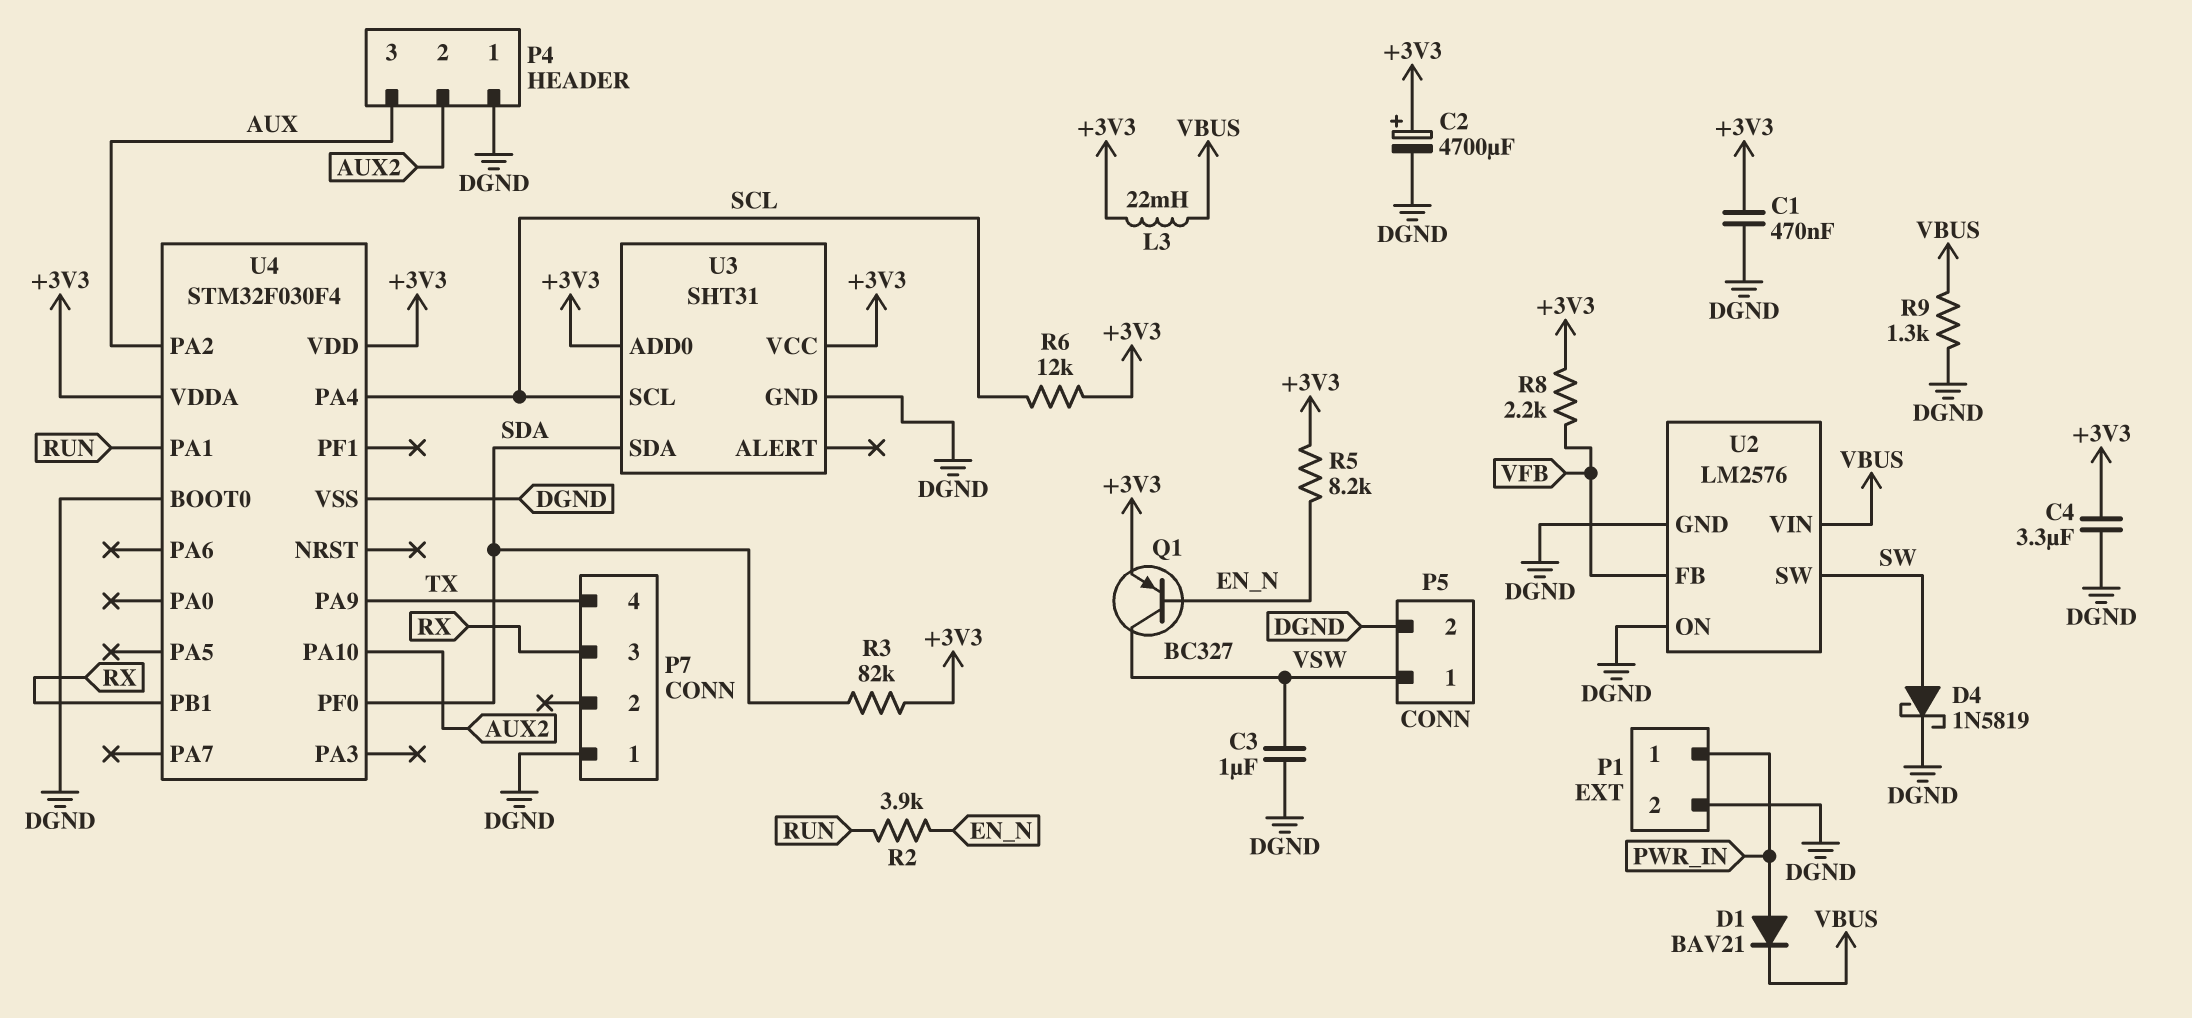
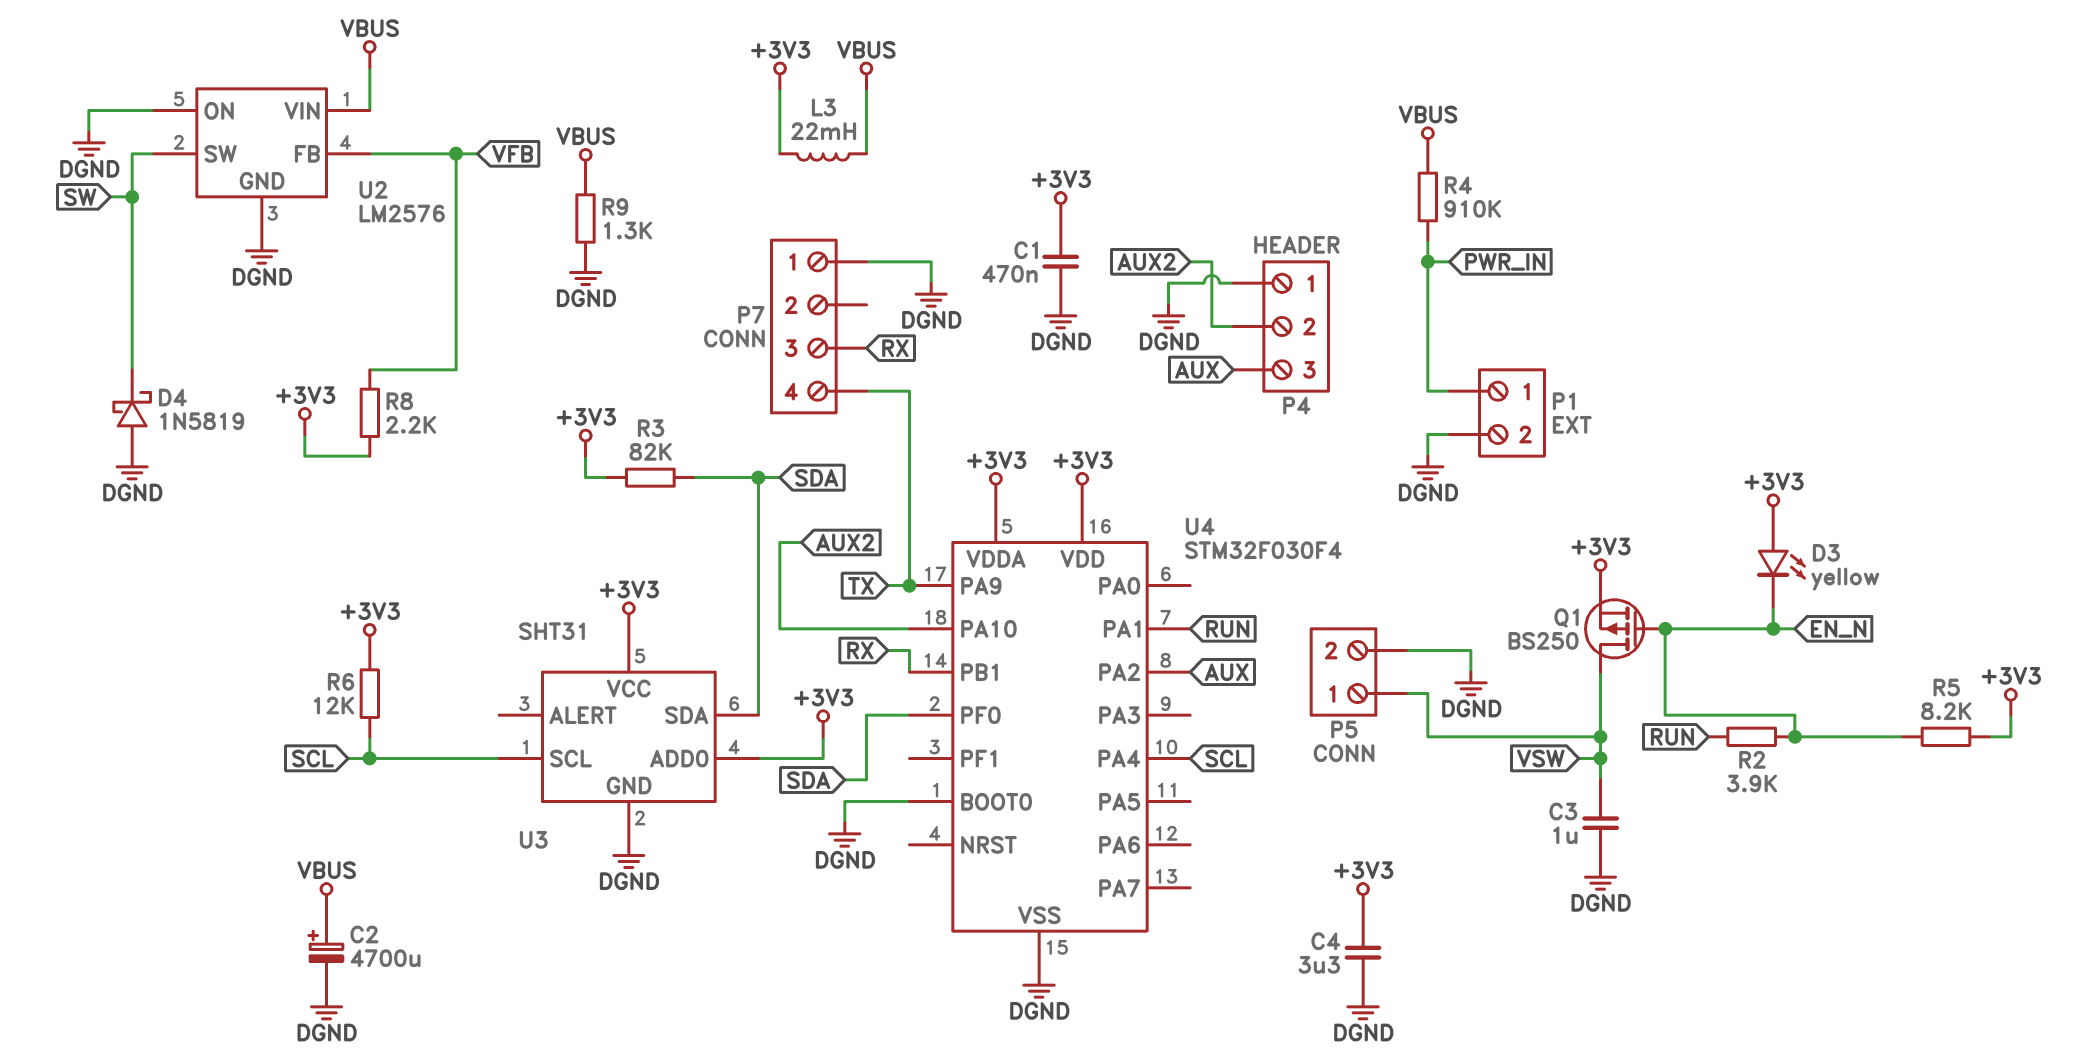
C2: 4700uF (plus +3V3, minus DGND) -> 4700uF (plus VBUS, minus DGND)
D1: diode BAV21 (A PWR_IN, K VBUS) -> none
D3: none -> LED yellow (A +3V3, K EN_N)
D4: schottky 1N5819 (A SW, K DGND) -> schottky 1N5819 (A DGND, K SW)
Q1: PNP BC327 (B EN_N, C VSW, E +3V3) -> PMOS BS250 (G EN_N, D VSW, S +3V3)
R4: none -> 910k (PWR_IN, VBUS)

